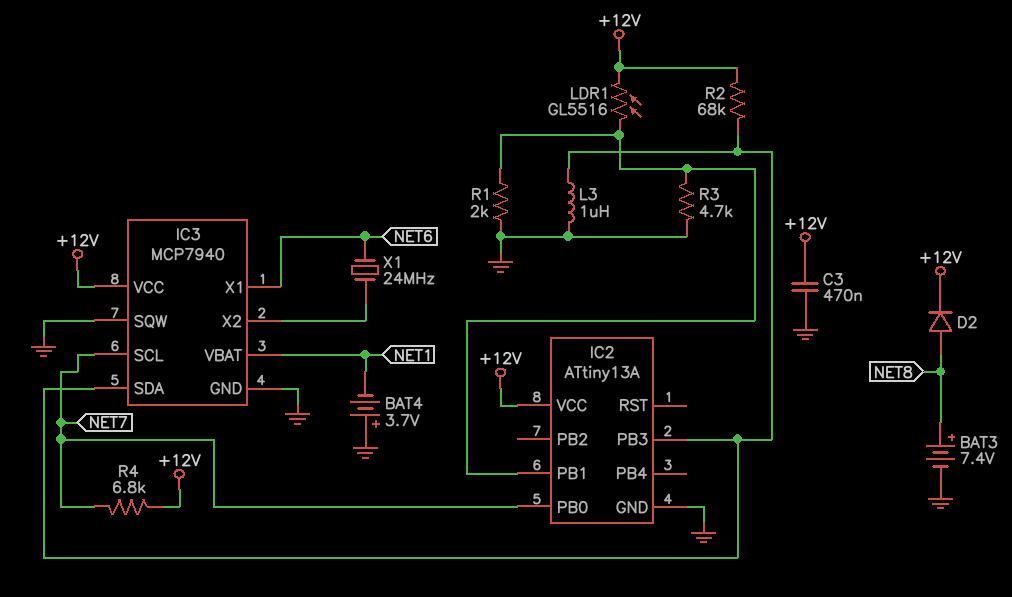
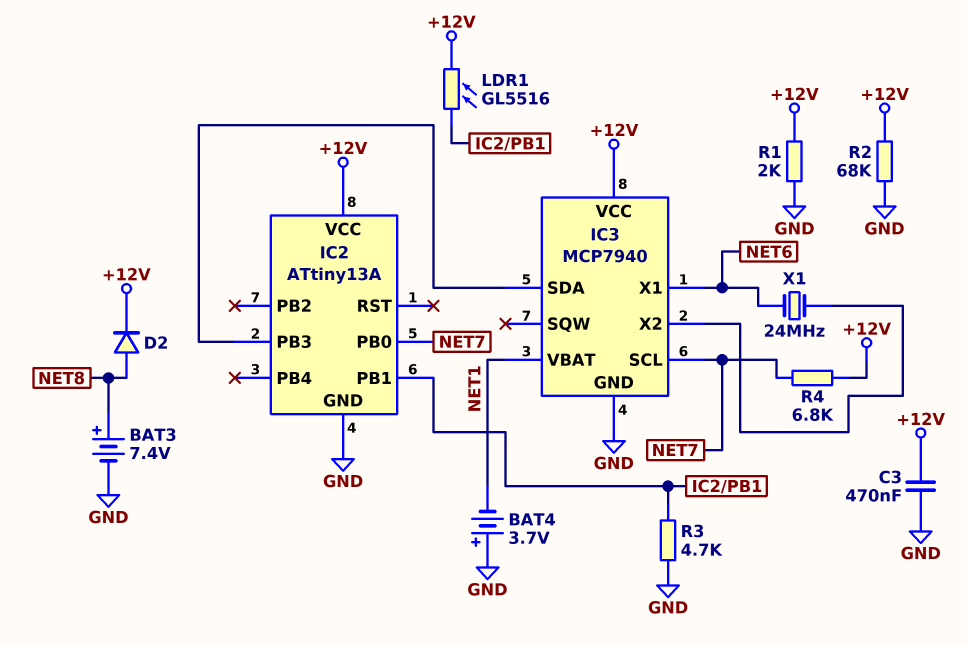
IC3 pin SQW: GND -> none
L3: 1uH (GND, IC2/PB3) -> none
R1: 2k (GND, IC2/PB1) -> 2k (+12V, GND)
R2: 68k (+12V, IC2/PB3) -> 68k (+12V, GND)

